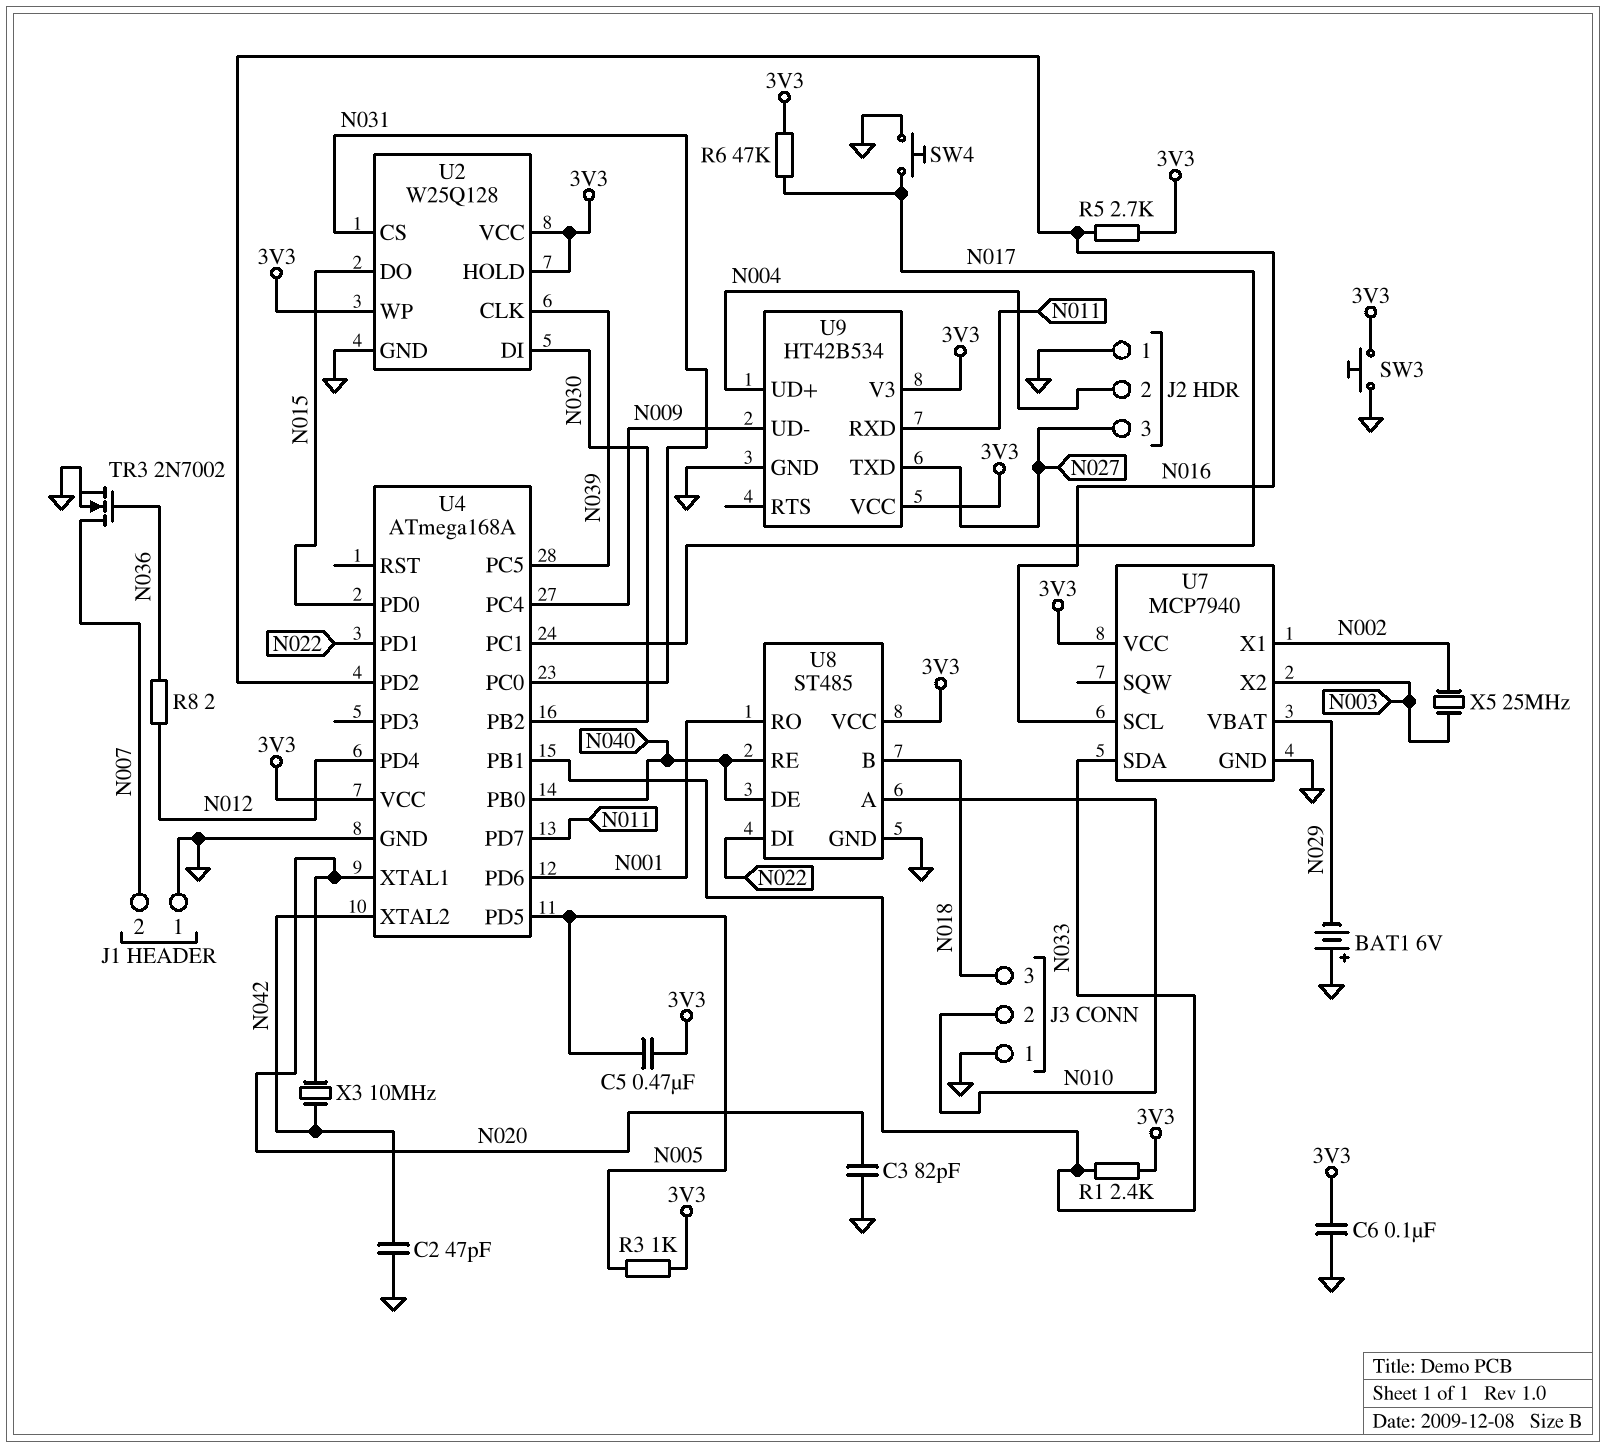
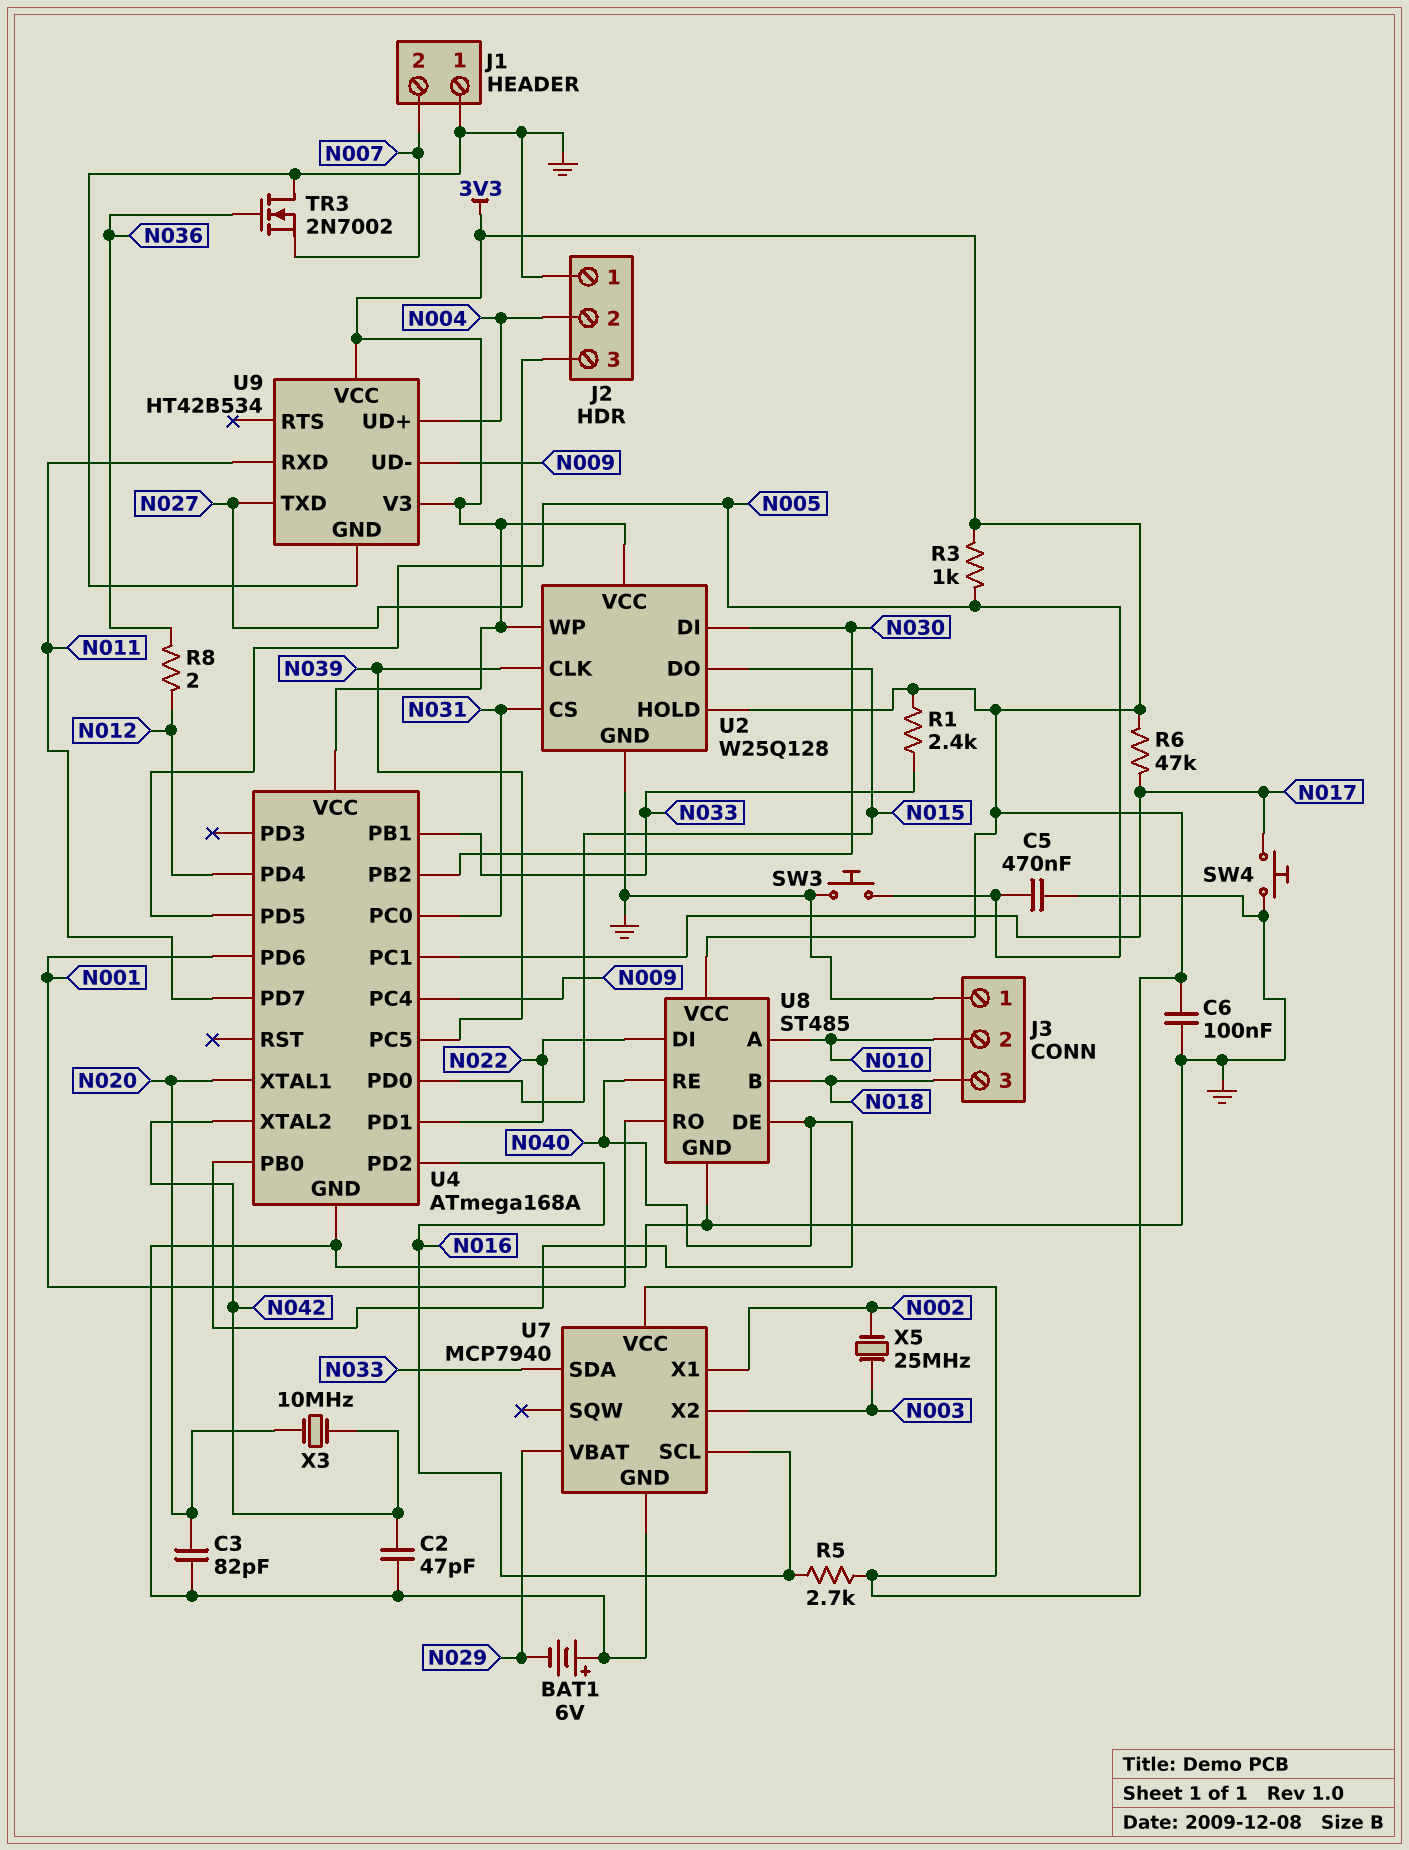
C5: 470nF (3V3, N005) -> 470nF (GND, N005)
SW3: button (3V3, GND) -> button (GND, N005)
TR3: NMOS 2N7002 (G N036, D N007, S GND) -> NMOS 2N7002 (G N036, D GND, S N007)

